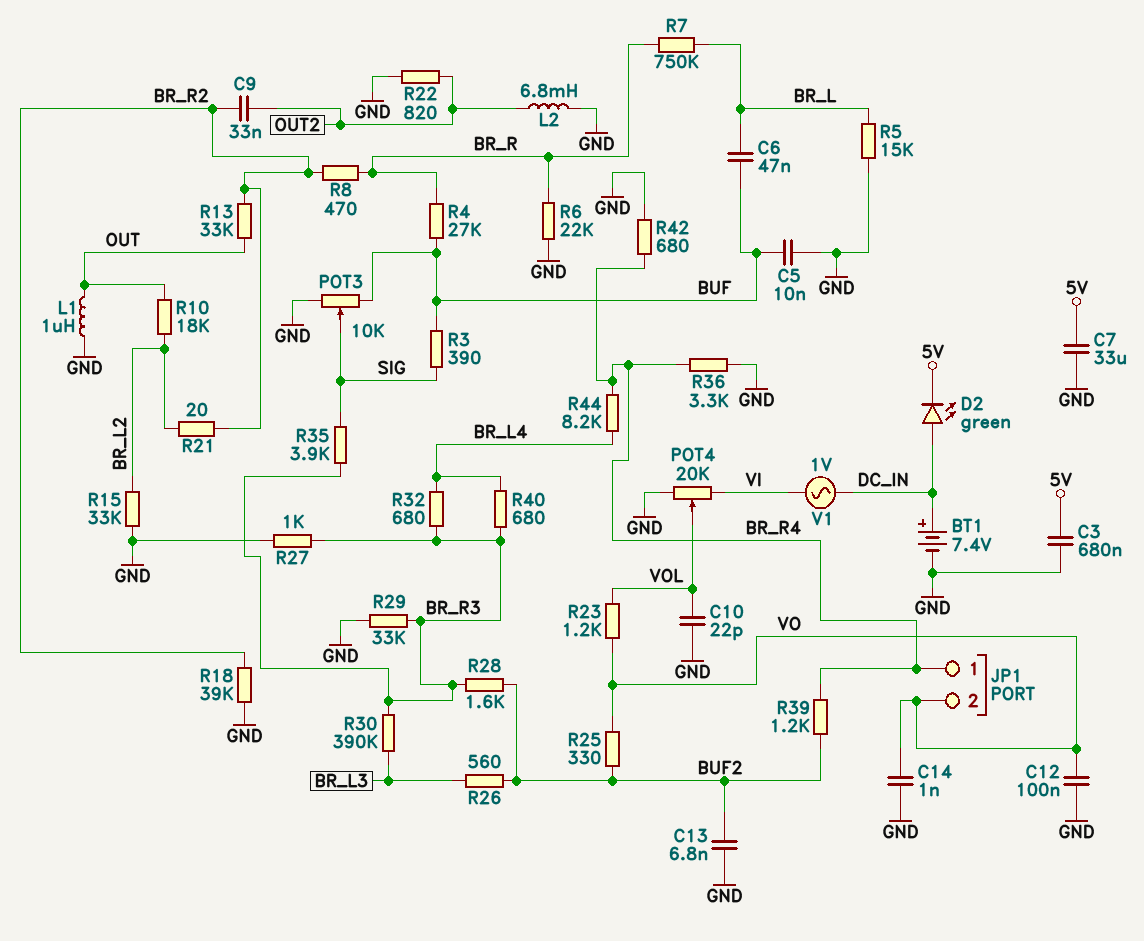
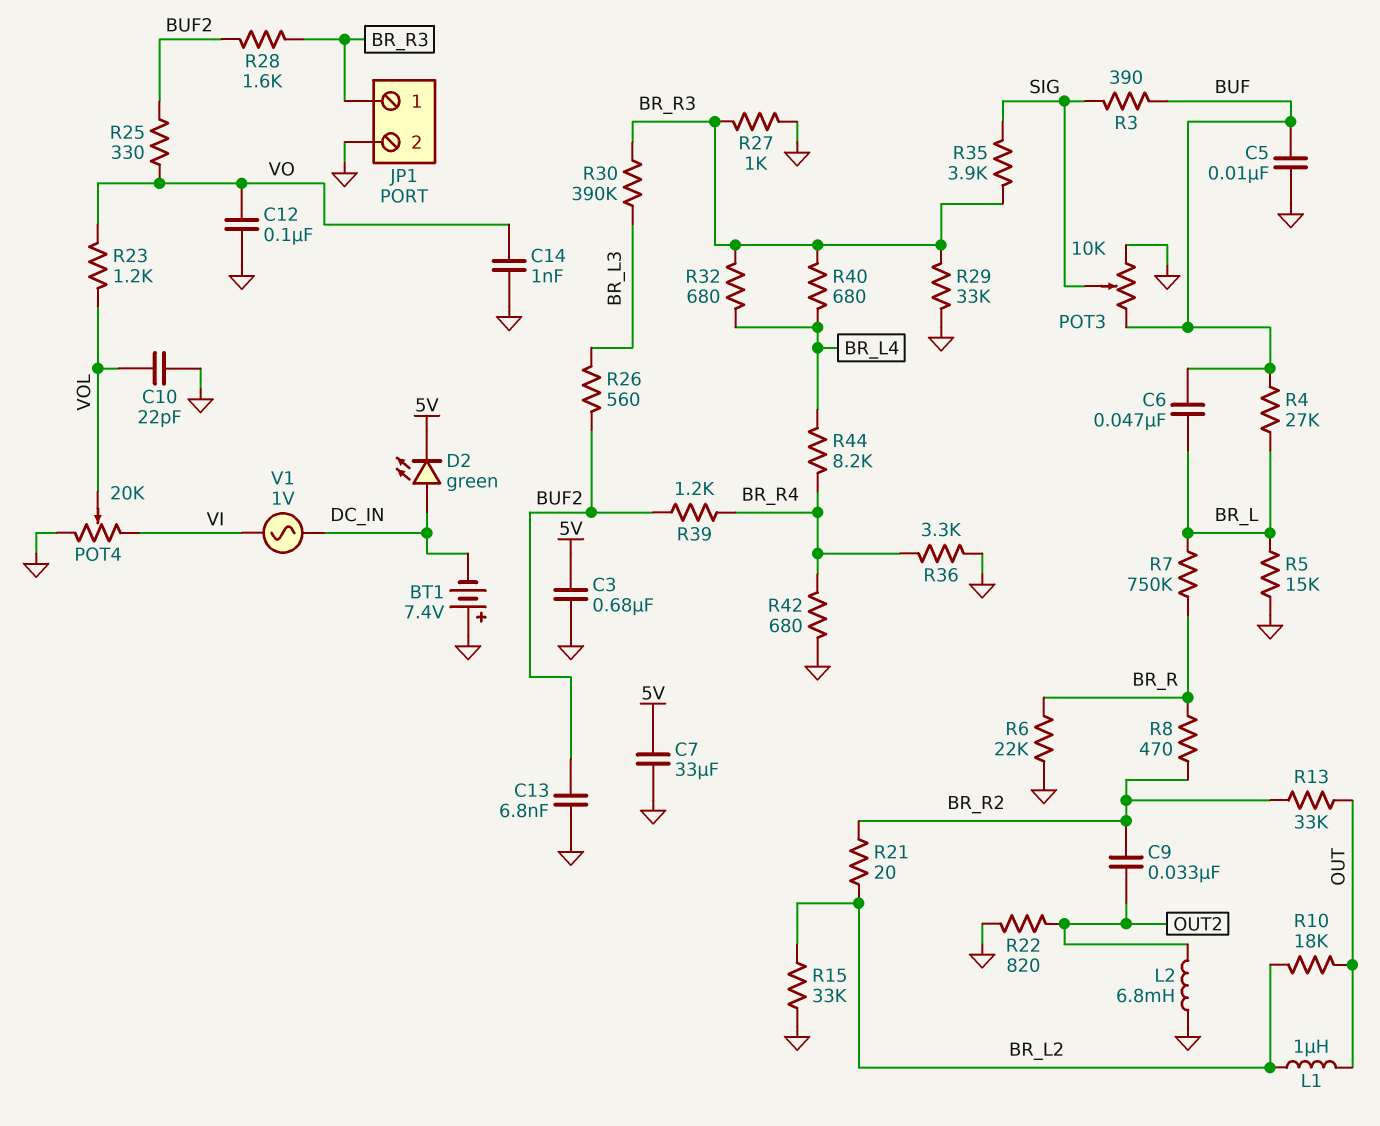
BT1: 7.4V (plus DC_IN, minus GND) -> 7.4V (plus GND, minus DC_IN)
JP1 pin 1: BR_R4 -> BR_R3
JP1 pin 2: VO -> GND
L1: 1uH (GND, OUT) -> 1uH (BR_L2, OUT)
R4: 27k (BR_R, BUF) -> 27k (BR_L, BUF)
R18: 39k (BR_R2, GND) -> none

